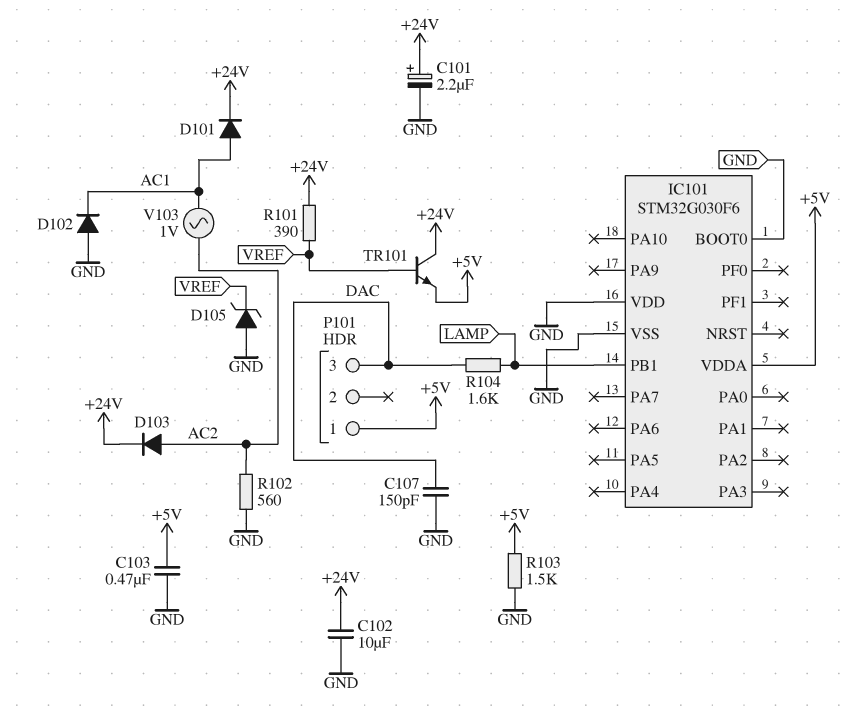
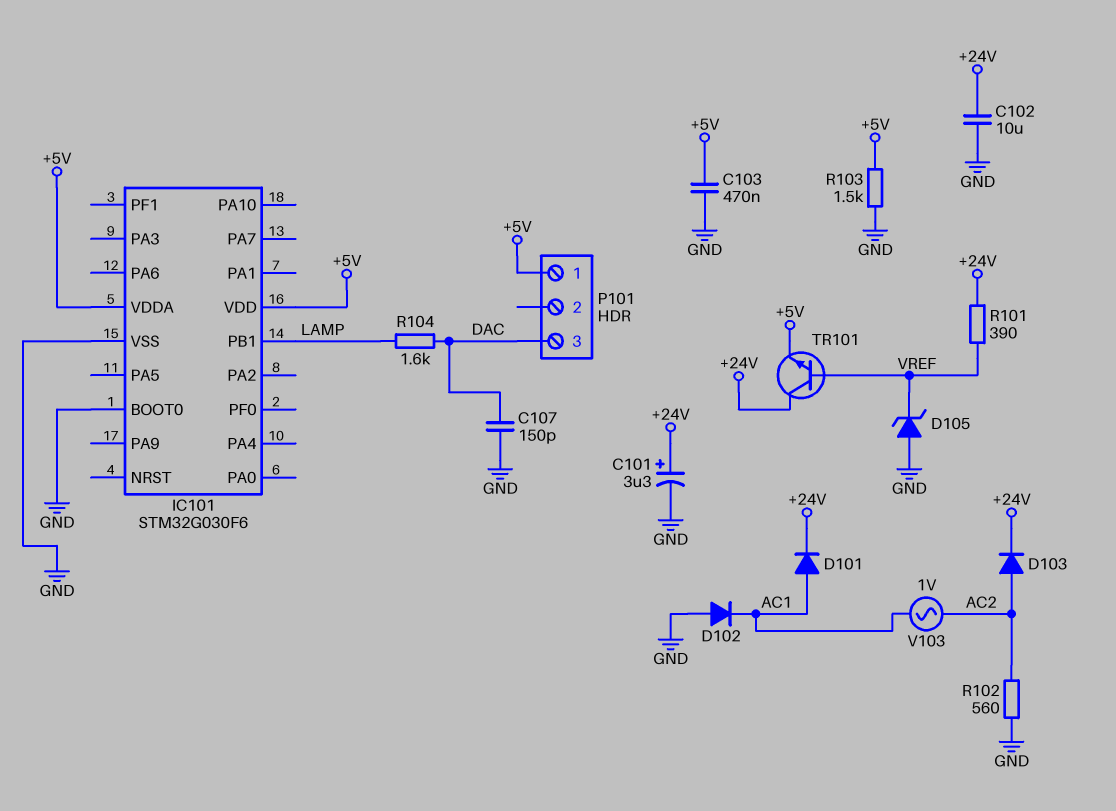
C101: 2.2uF (plus +24V, minus GND) -> 3.3uF (plus +24V, minus GND)
IC101 pin VDD: GND -> +5V

